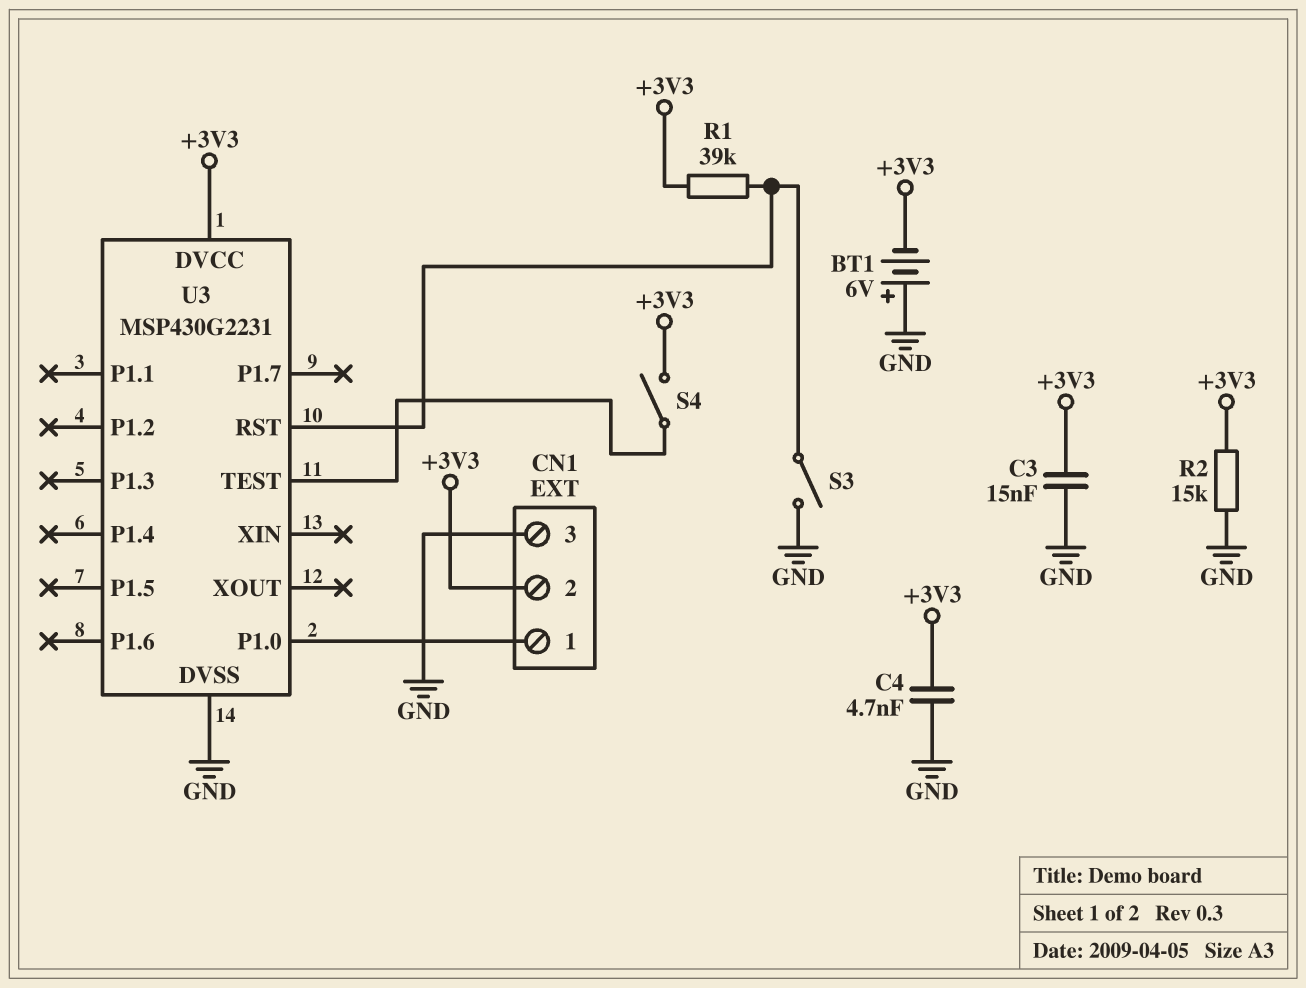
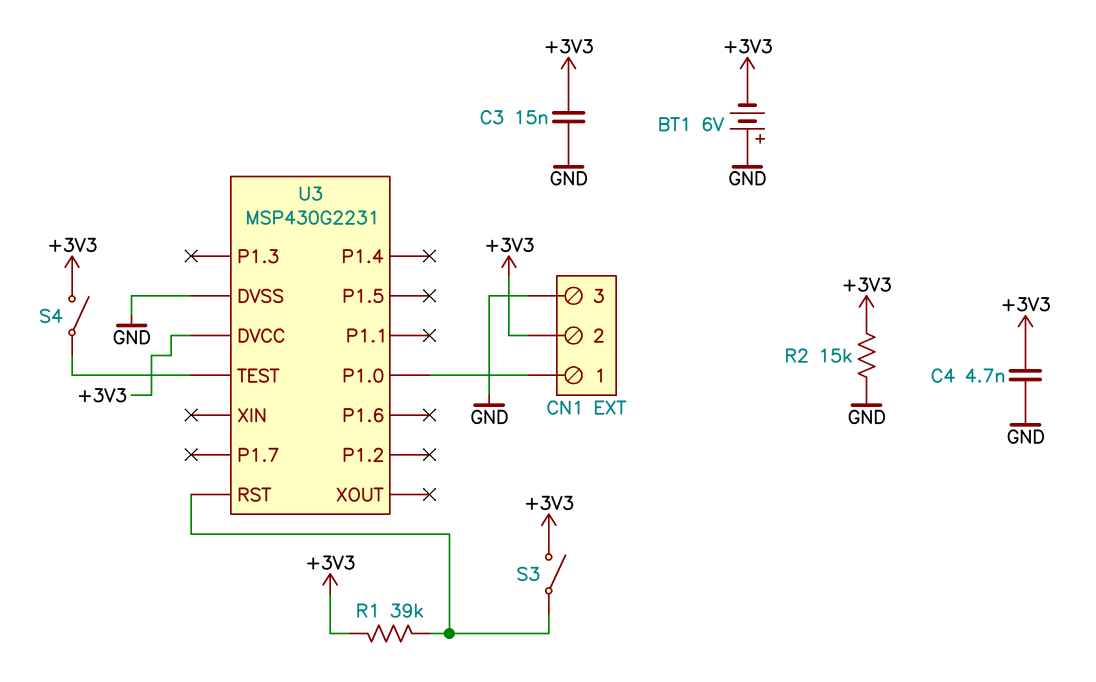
S3: switch (GND, U3/RST) -> switch (+3V3, U3/RST)

